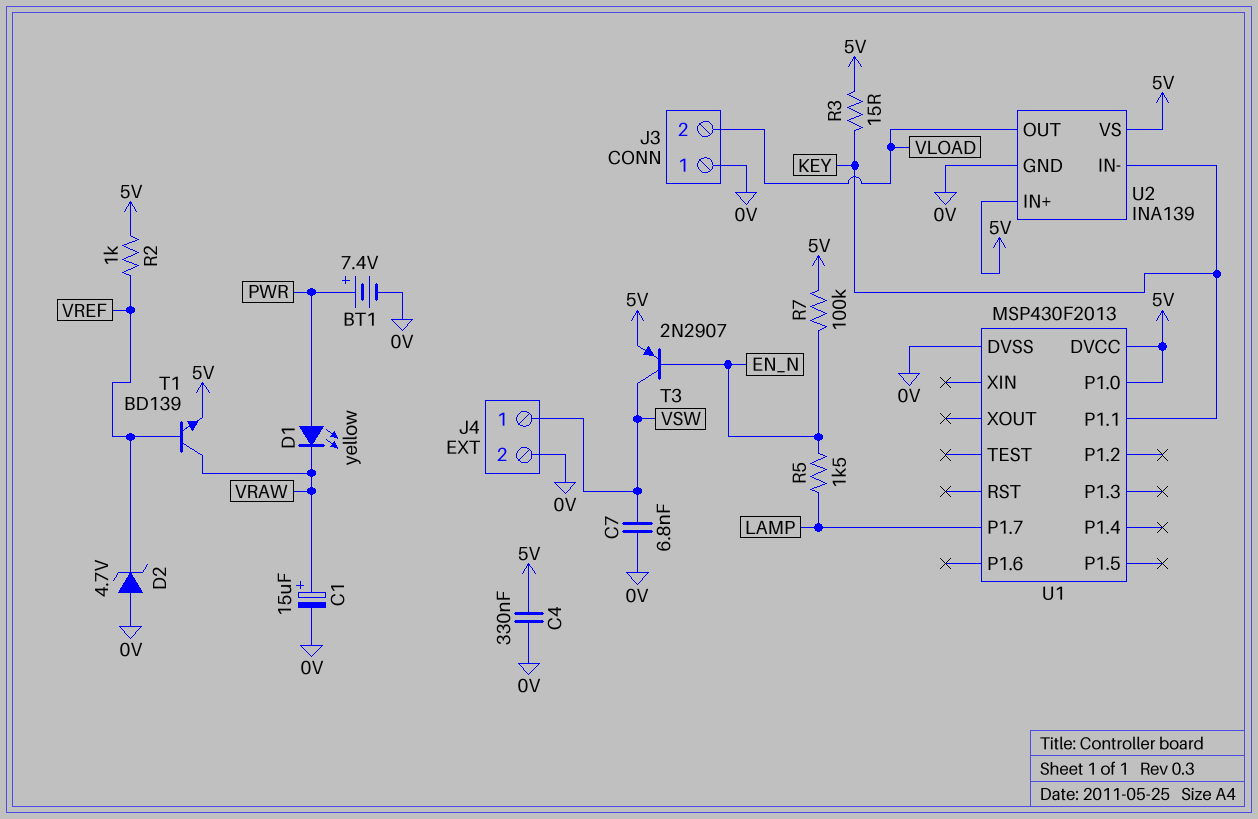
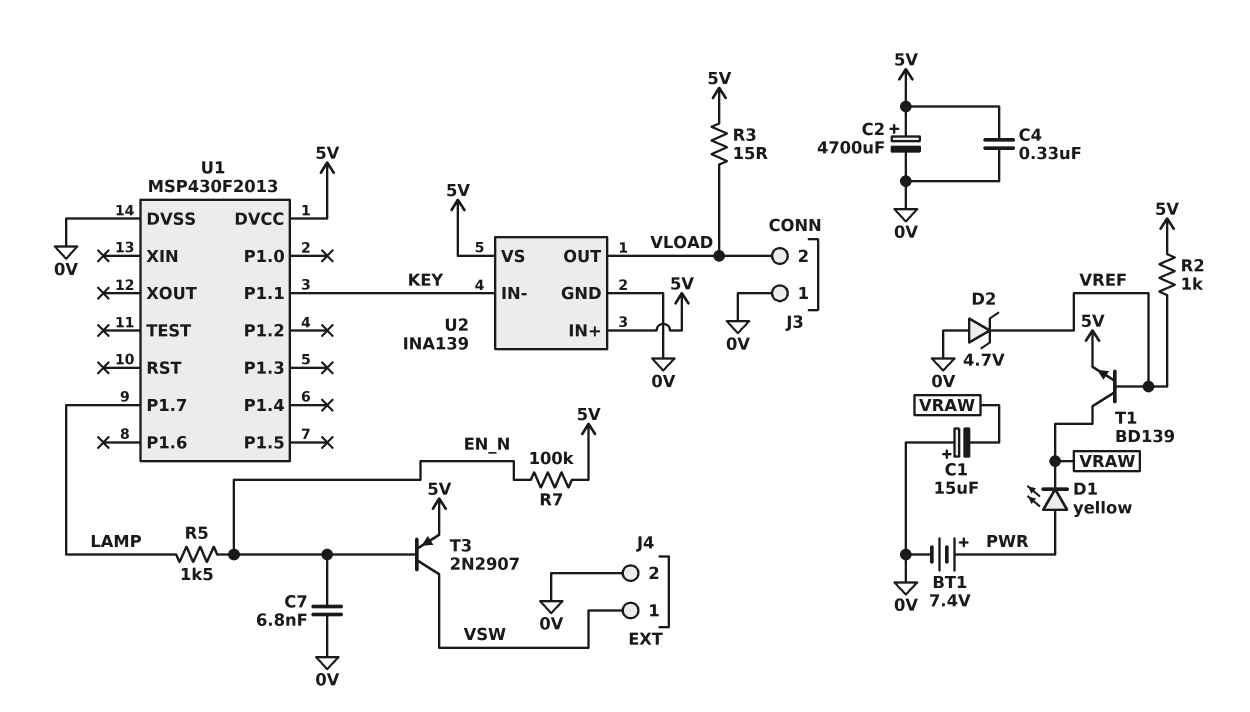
C1: 15uF (plus VRAW, minus 0V) -> 15uF (plus 0V, minus VRAW)
C2: none -> 4700uF (plus 5V, minus 0V)
C7: 6.8nF (0V, VSW) -> 6.8nF (0V, EN_N)
R3: 15 (5V, KEY) -> 15 (5V, VLOAD)
U1 pin P1.0: 5V -> none

